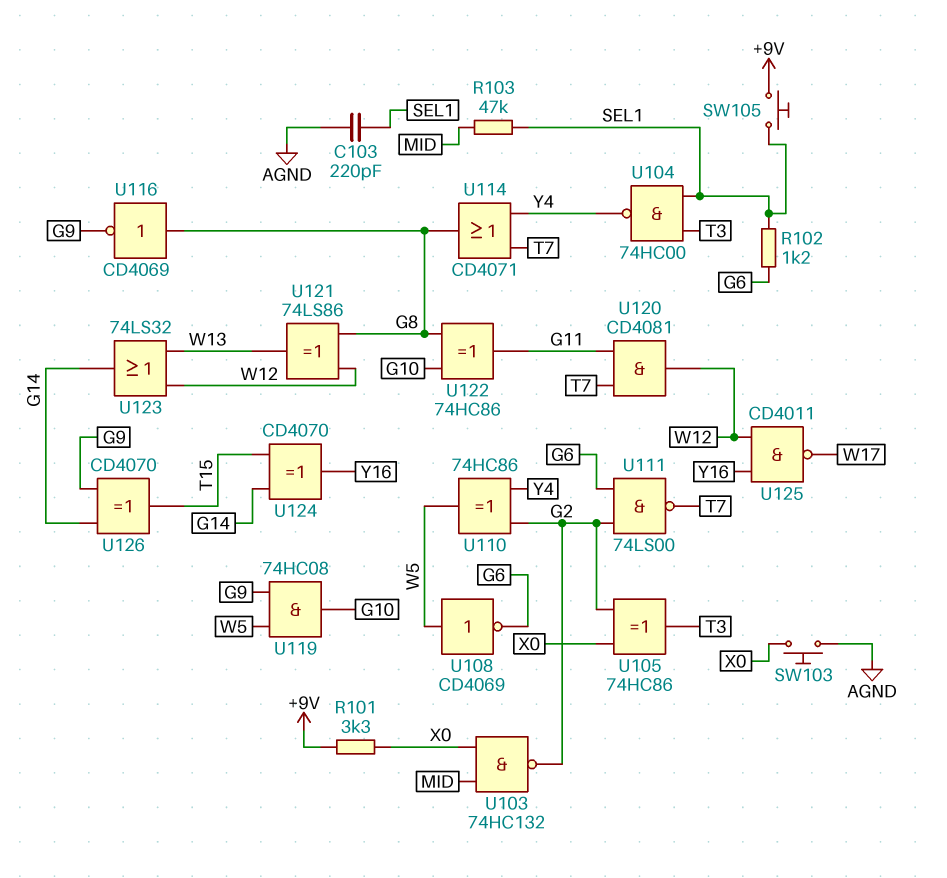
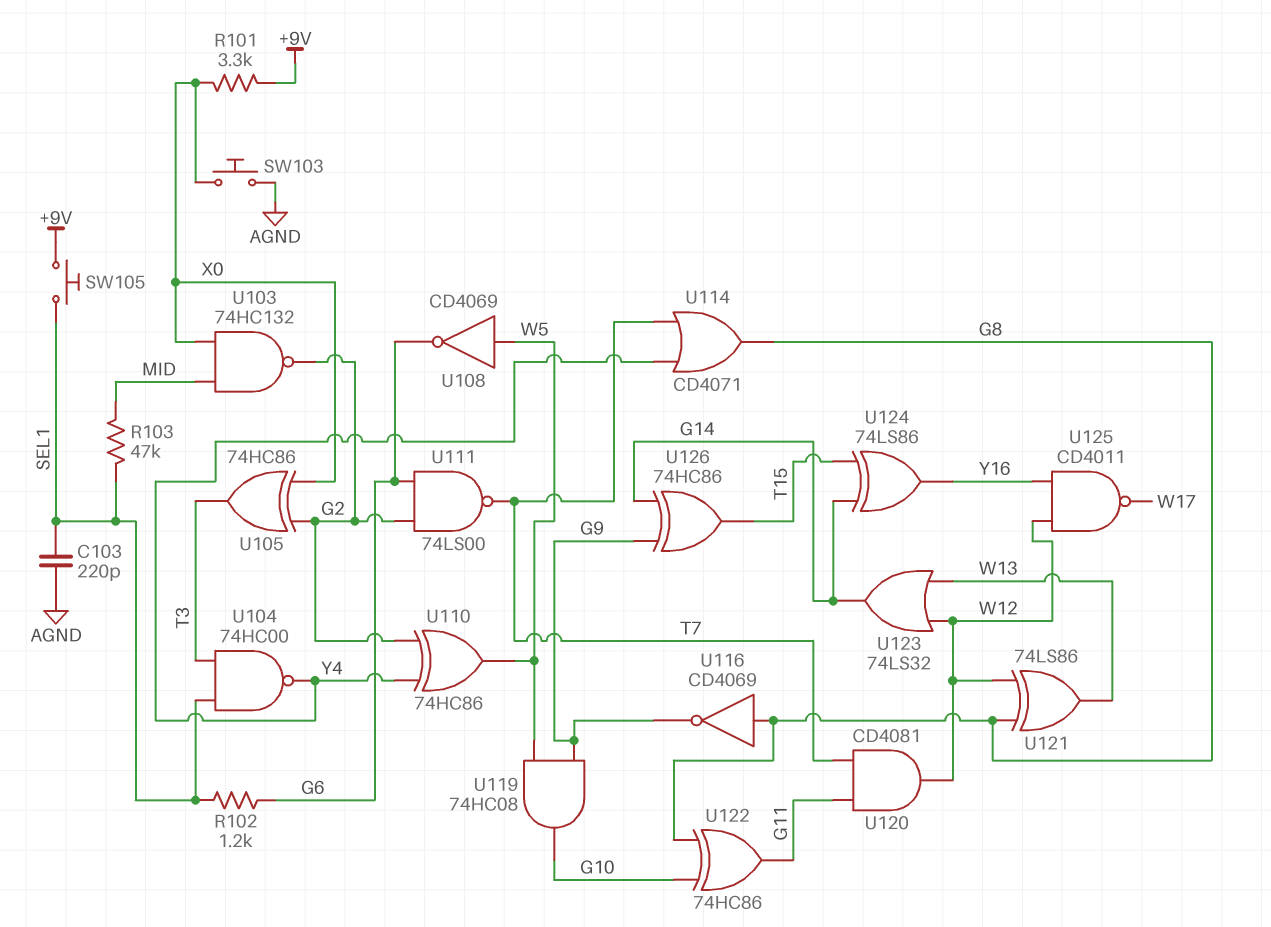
U124: XOR CD4070 (in G14, in T15, out Y16) -> XOR 74LS86 (in G14, in T15, out Y16)
U126: XOR CD4070 (in G9, in G14, out T15) -> XOR 74HC86 (in G9, in G14, out T15)

